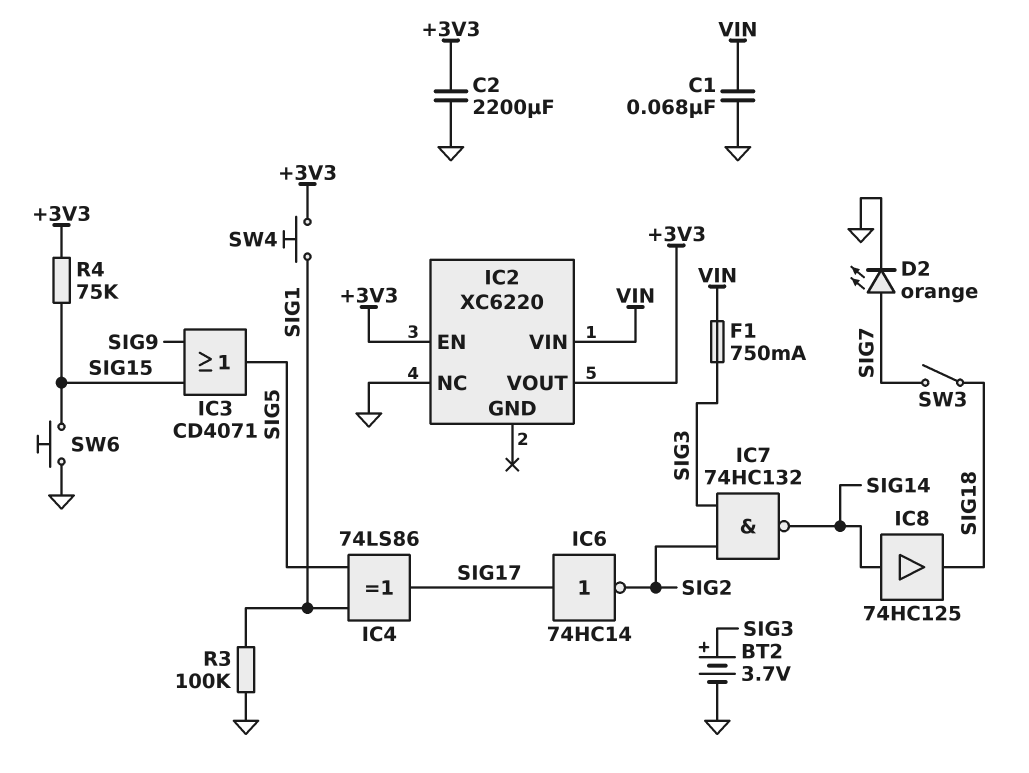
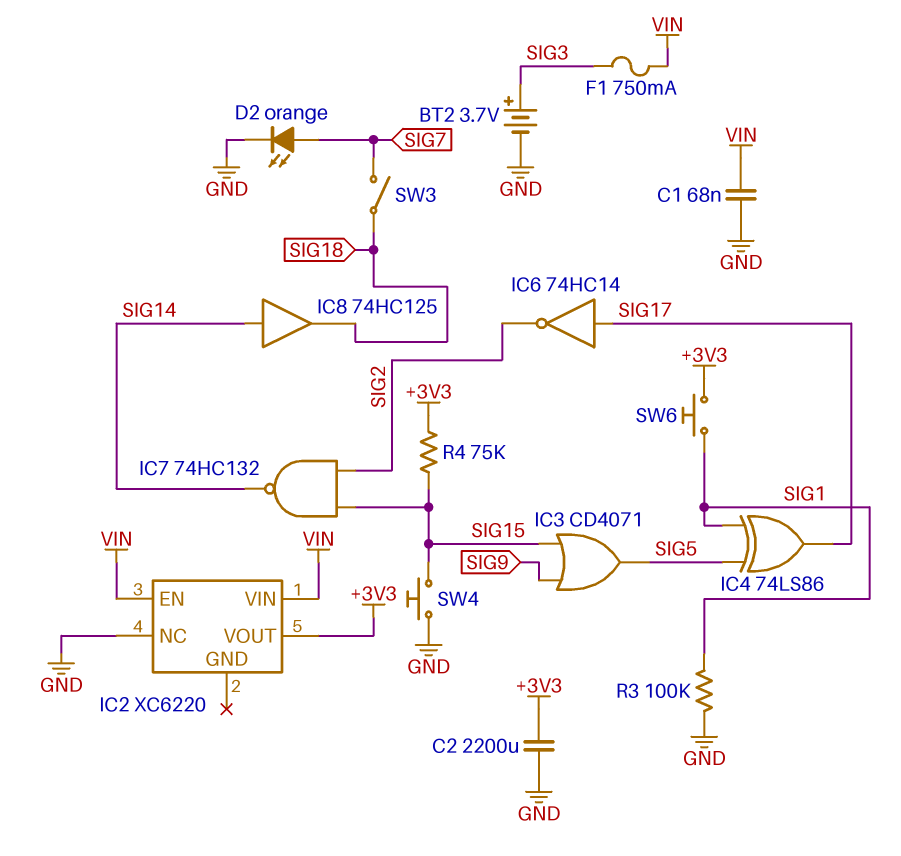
IC2 pin EN: +3V3 -> VIN
IC7: NAND 74HC132 (in SIG2, in SIG3, out SIG14) -> NAND 74HC132 (in SIG2, in SIG15, out SIG14)
SW4: button (+3V3, SIG1) -> button (GND, SIG15)
SW6: button (GND, SIG15) -> button (+3V3, SIG1)

